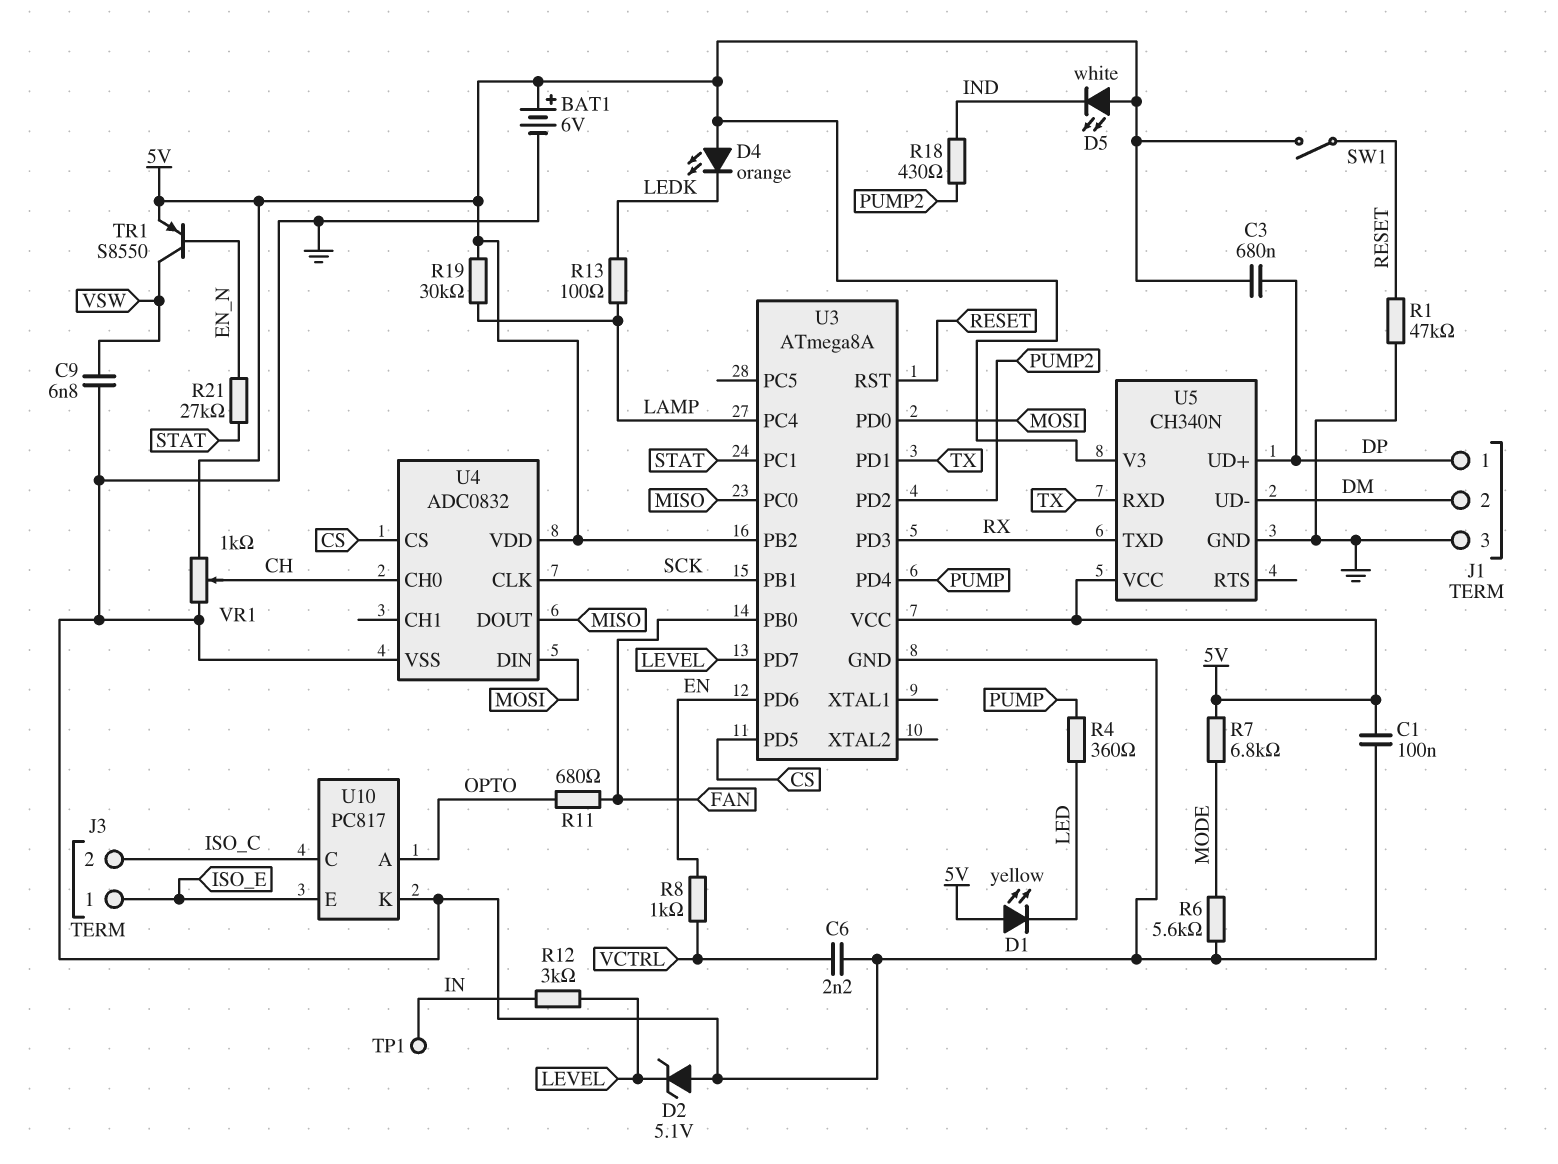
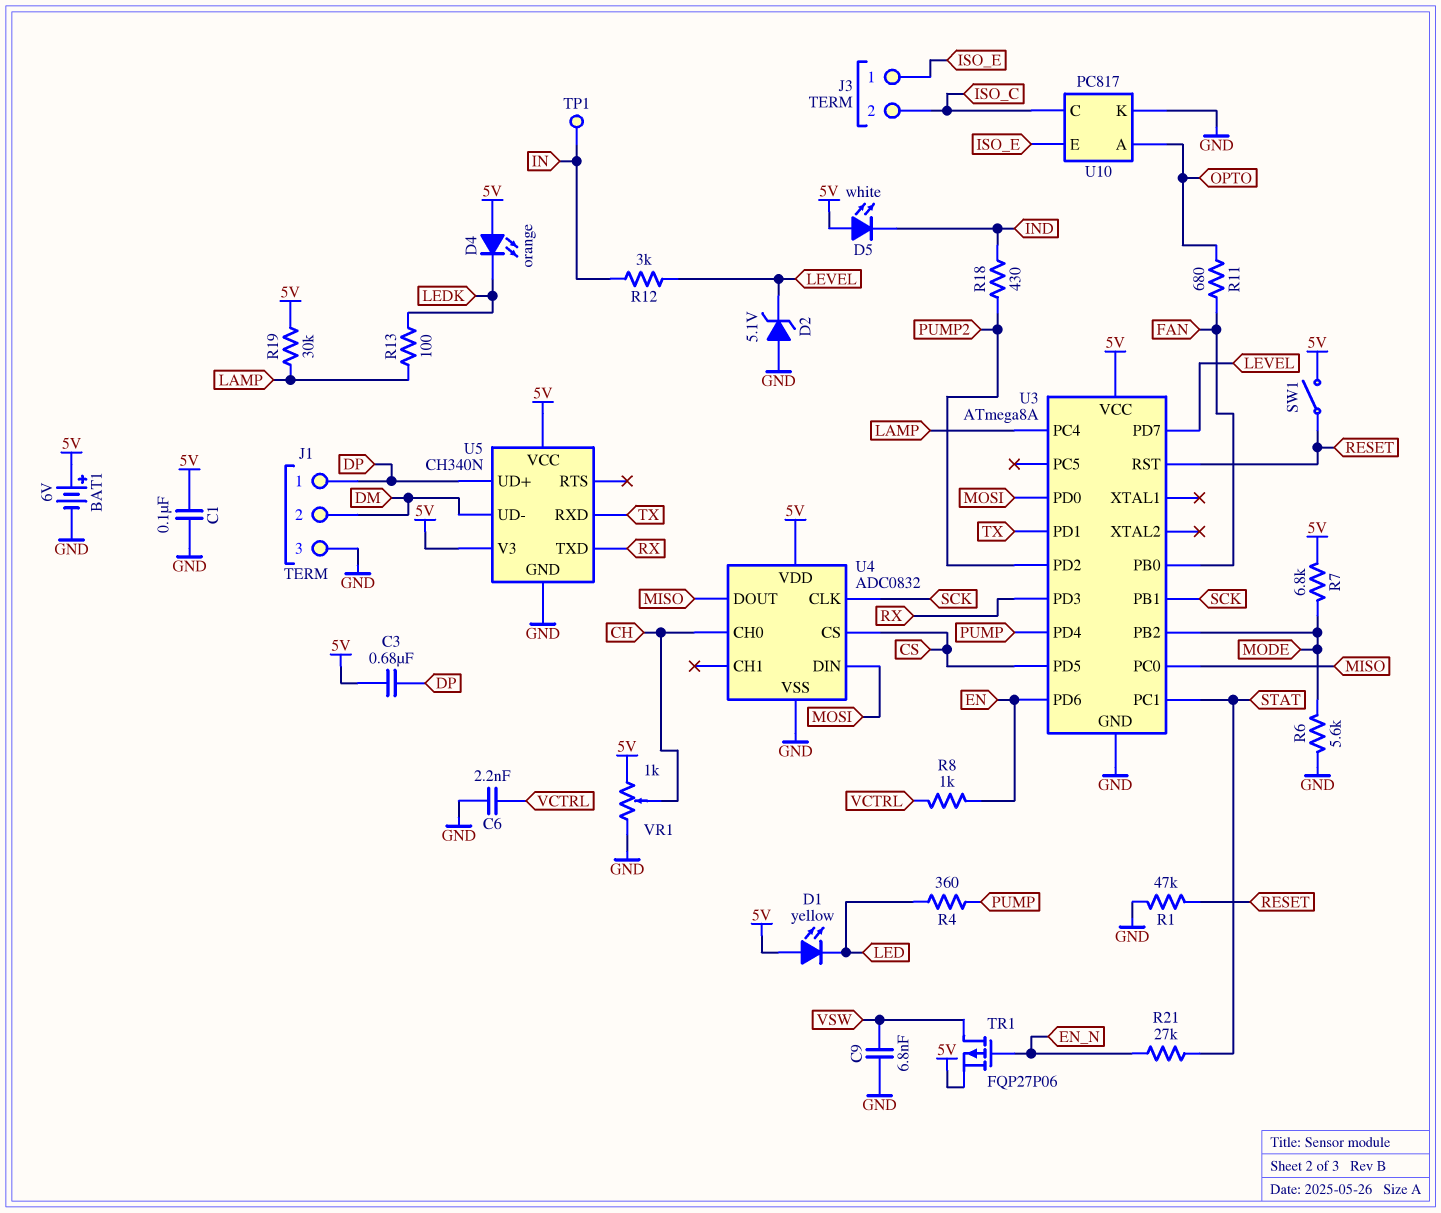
TR1: PNP S8550 (B EN_N, C VSW, E 5V) -> PMOS FQP27P06 (G EN_N, D VSW, S 5V)
U3 pin PB2: 5V -> MODE

